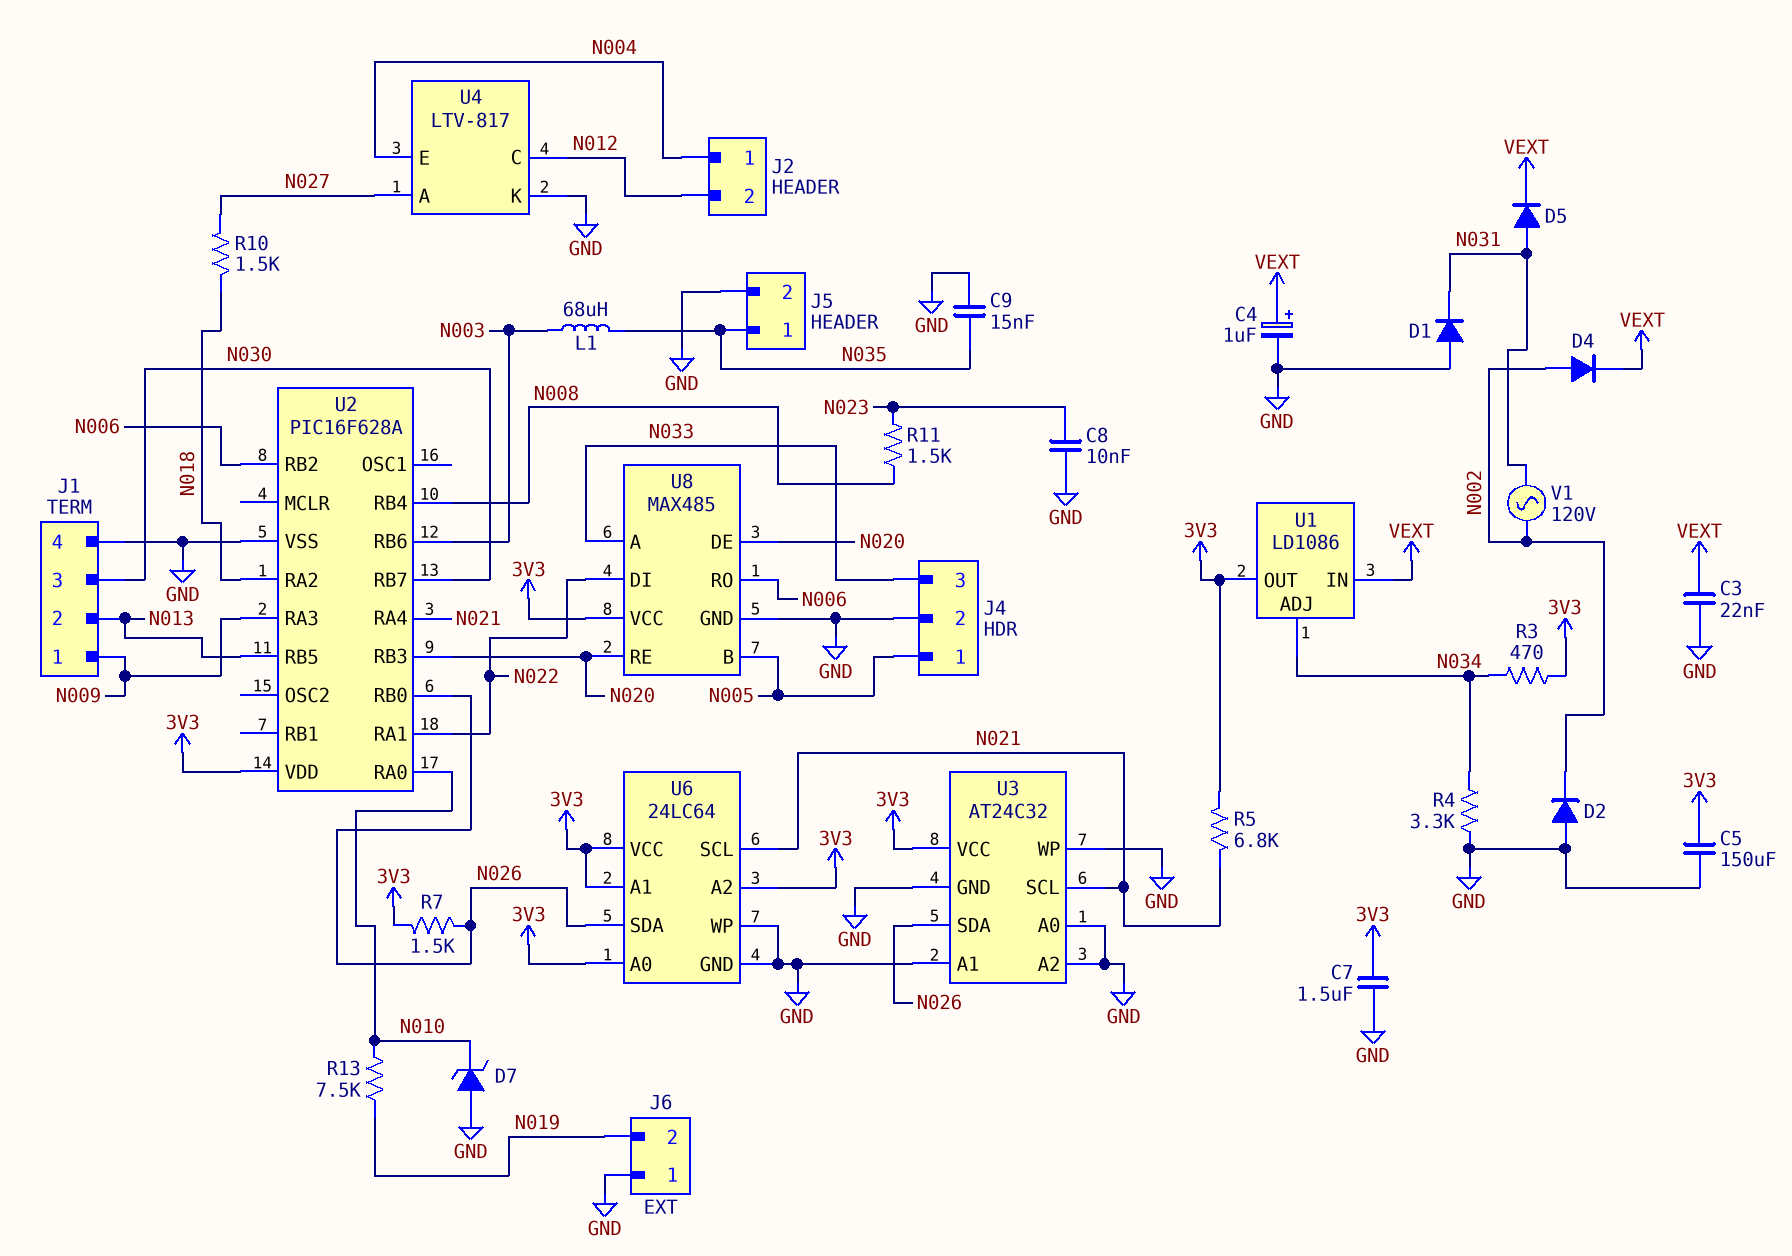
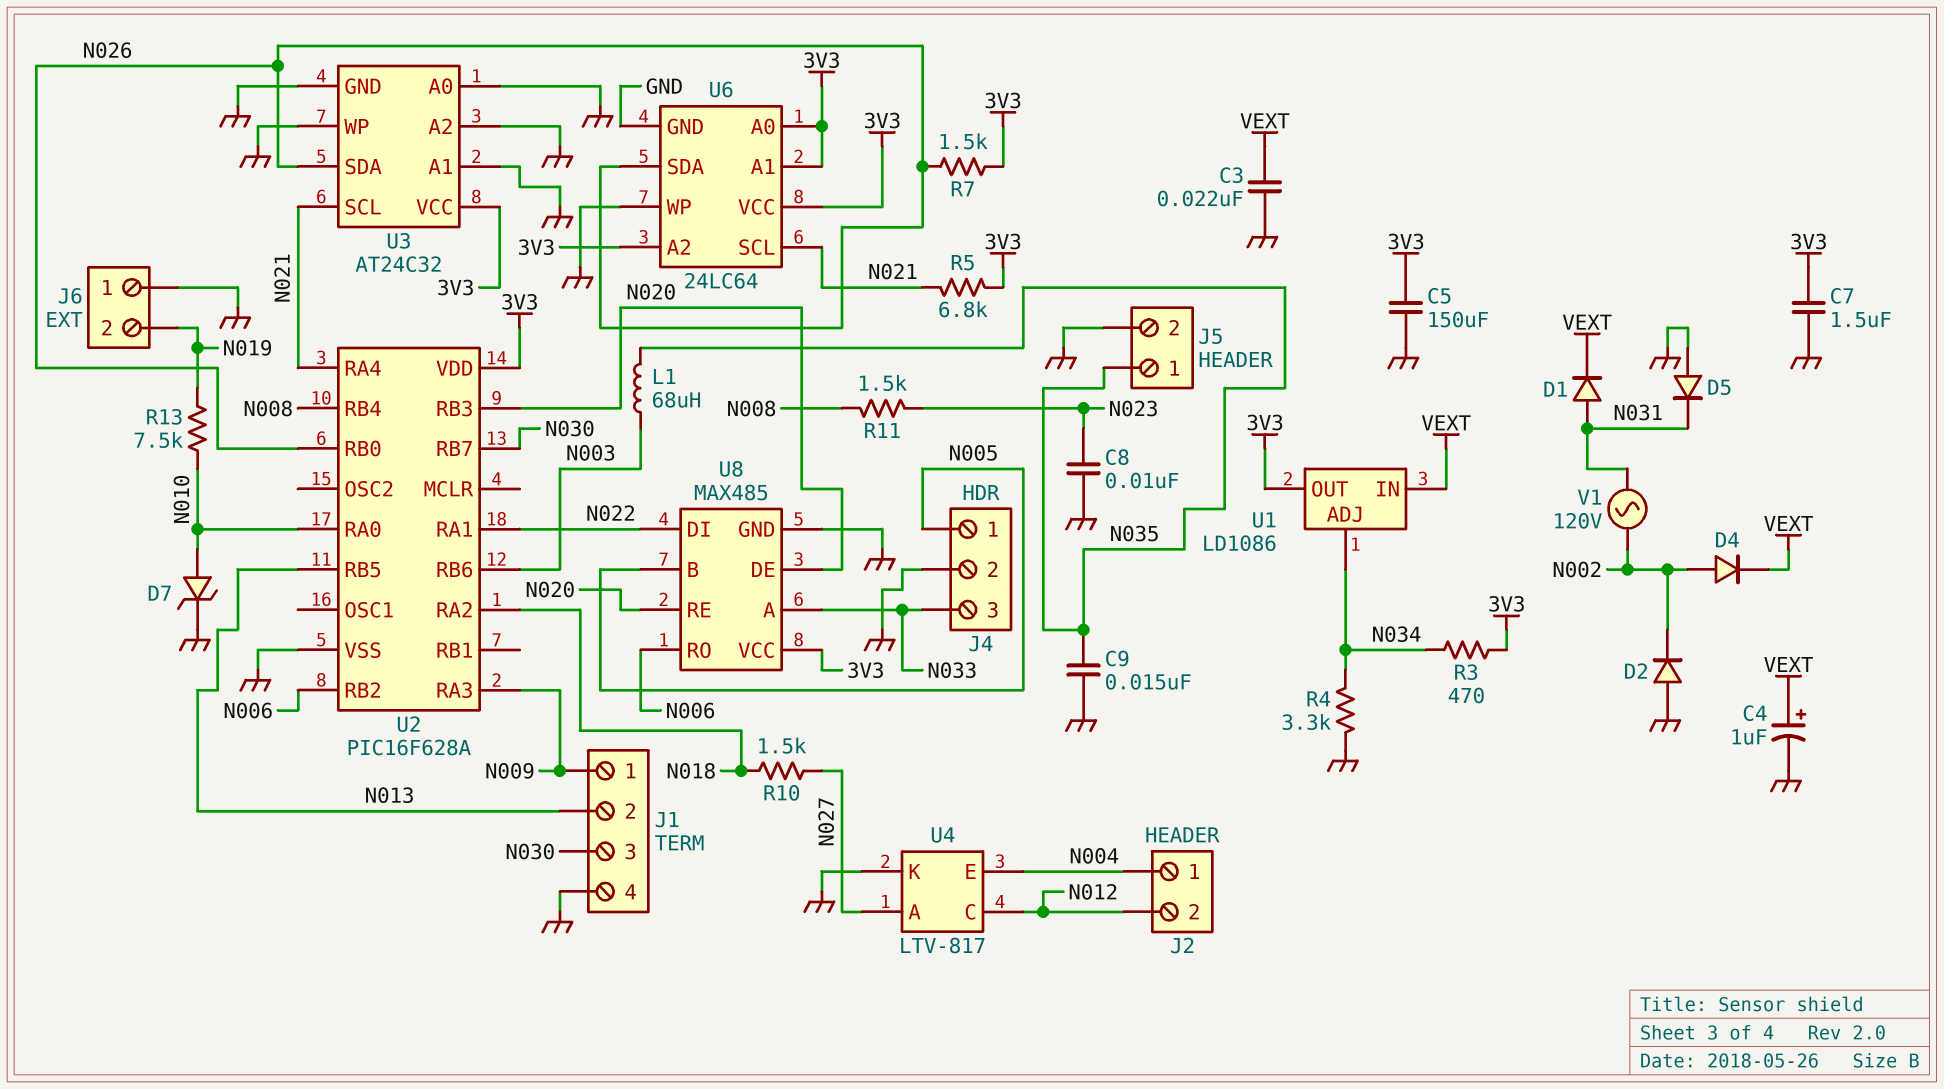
D1: diode (A GND, K N031) -> diode (A N031, K VEXT)
D5: diode (A N031, K VEXT) -> diode (A GND, K N031)
D7: zener (A GND, K N010) -> zener (A N010, K GND)

